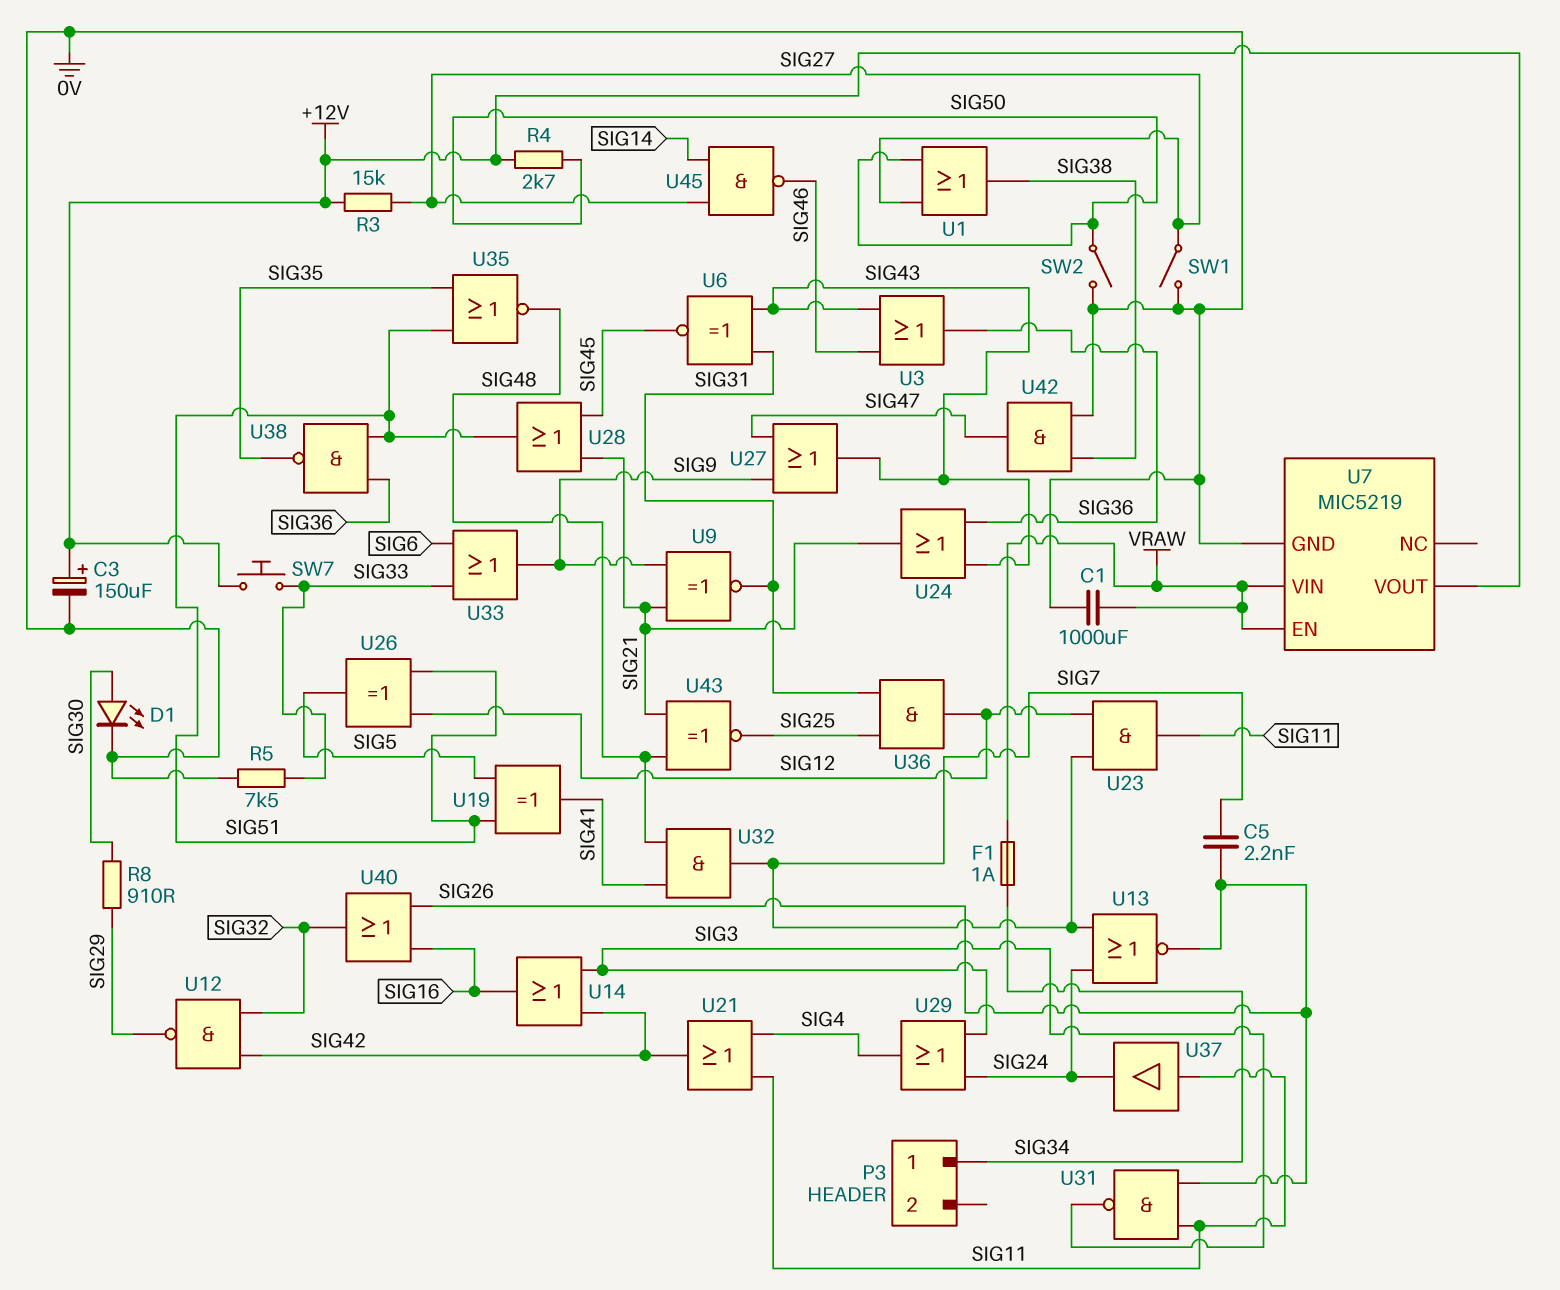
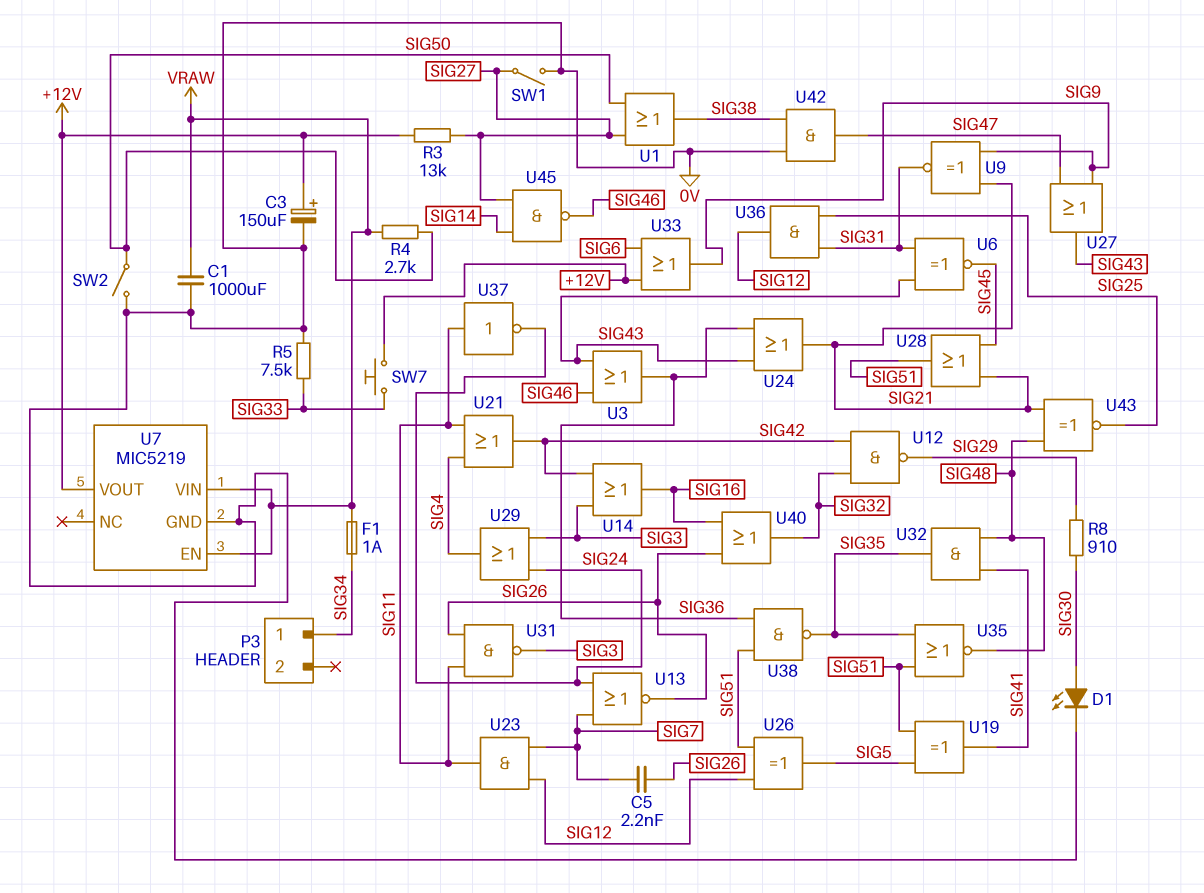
R3: 15k (+12V, SIG27) -> 13k (+12V, SIG27)
R4: 2.7k (+12V, SIG50) -> 2.7k (SIG50, VRAW)
U32: AND (in SIG41, in SIG48, out SIG7) -> AND (in SIG41, in SIG48, out SIG35)
U33: OR (in SIG6, in SIG33, out SIG9) -> OR (in +12V, in SIG6, out SIG9)
U37: buffer (in SIG11, out SIG24) -> NOT (in SIG11, out SIG24)

